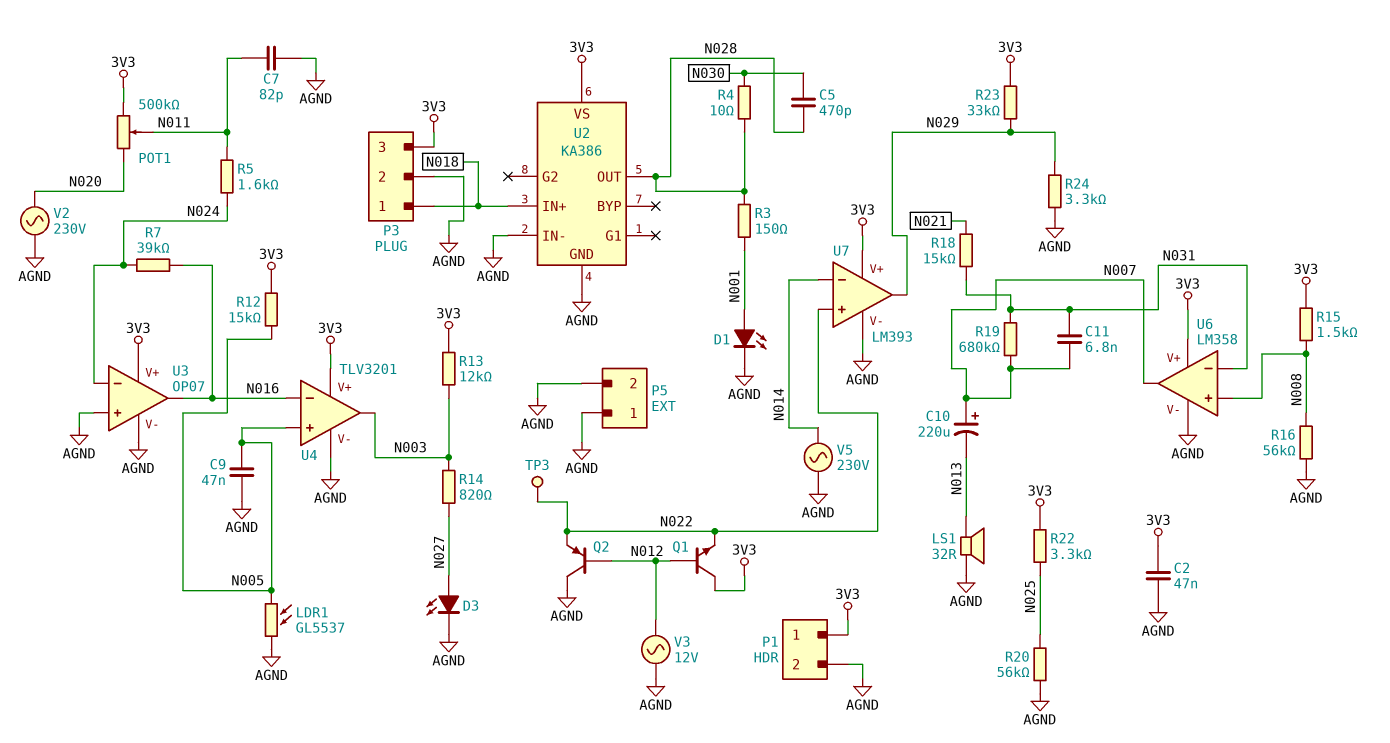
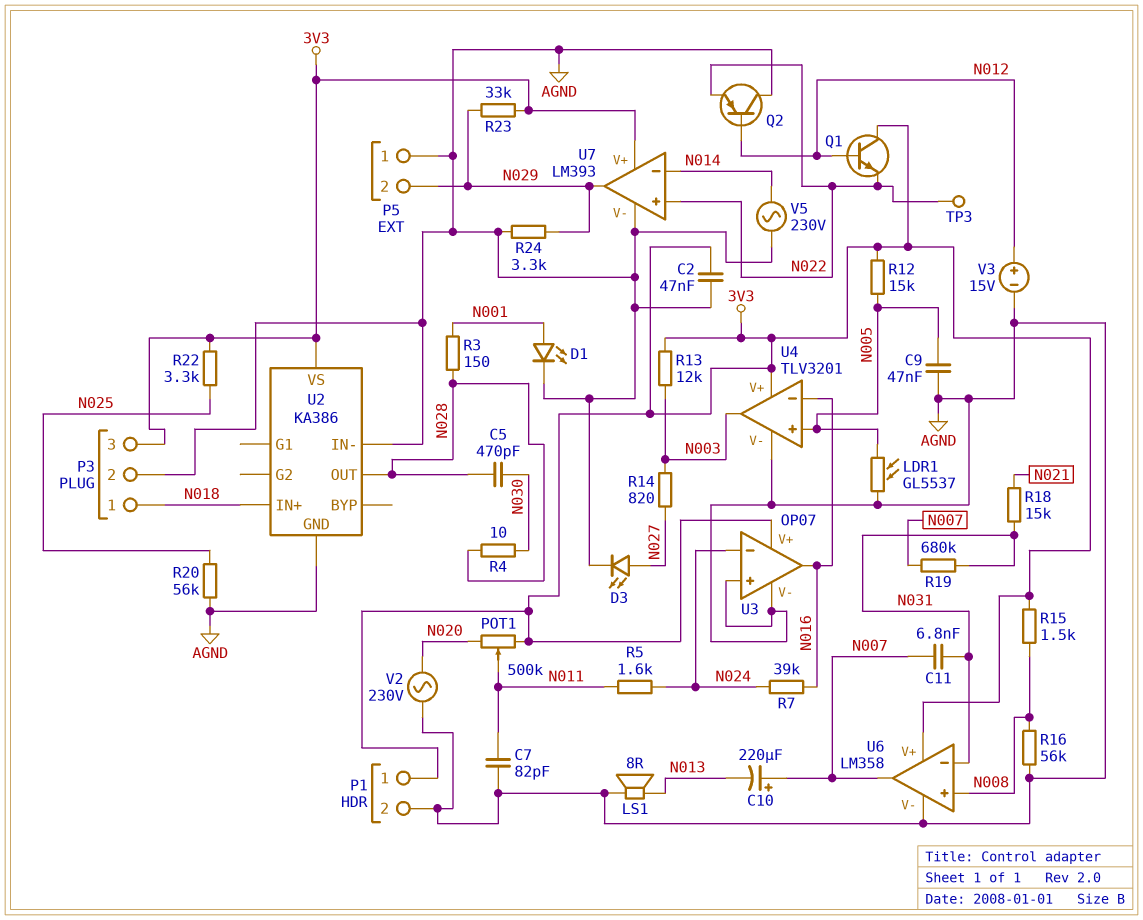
LS1: speaker 32R (AGND, N013) -> speaker 8R (AGND, N013)
P5 pin 2: AGND -> N029
V3: AC 12V (AGND, N012) -> 15V (plus N012, minus AGND)

